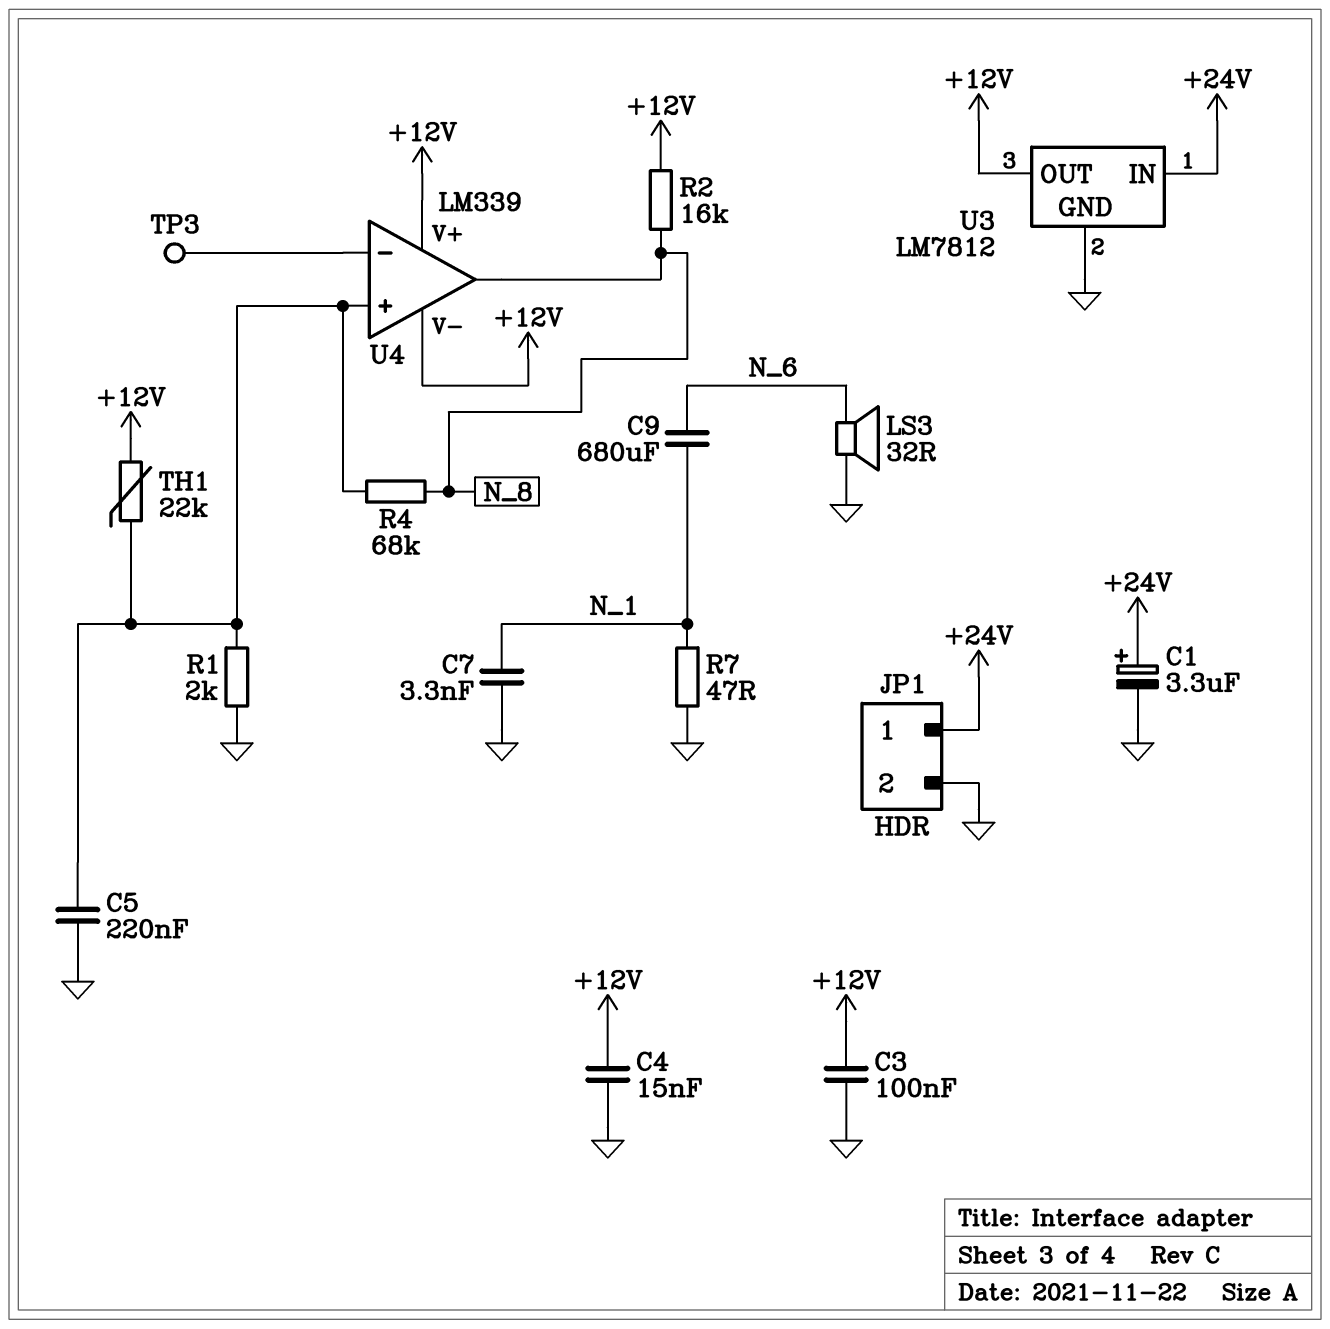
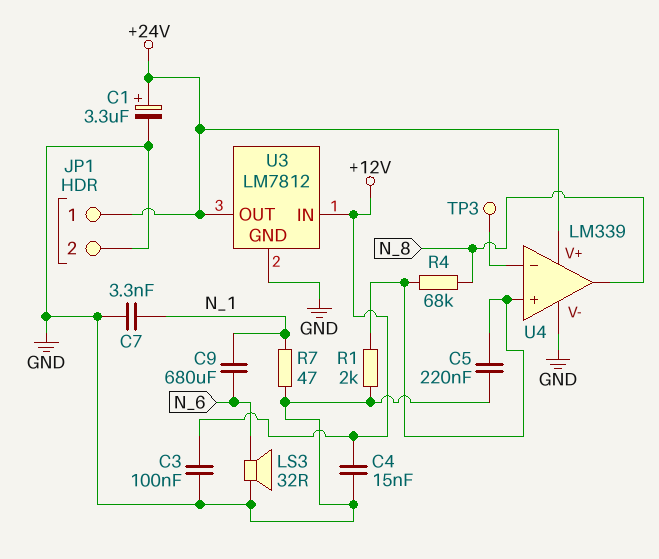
R2: 16k (+12V, N_8) -> none
TH1: 22k (+12V, U4/in+) -> none
U3 pin IN: +24V -> +12V
U3 pin OUT: +12V -> +24V
U4 pin V+: +12V -> +24V
U4 pin V-: +12V -> GND

